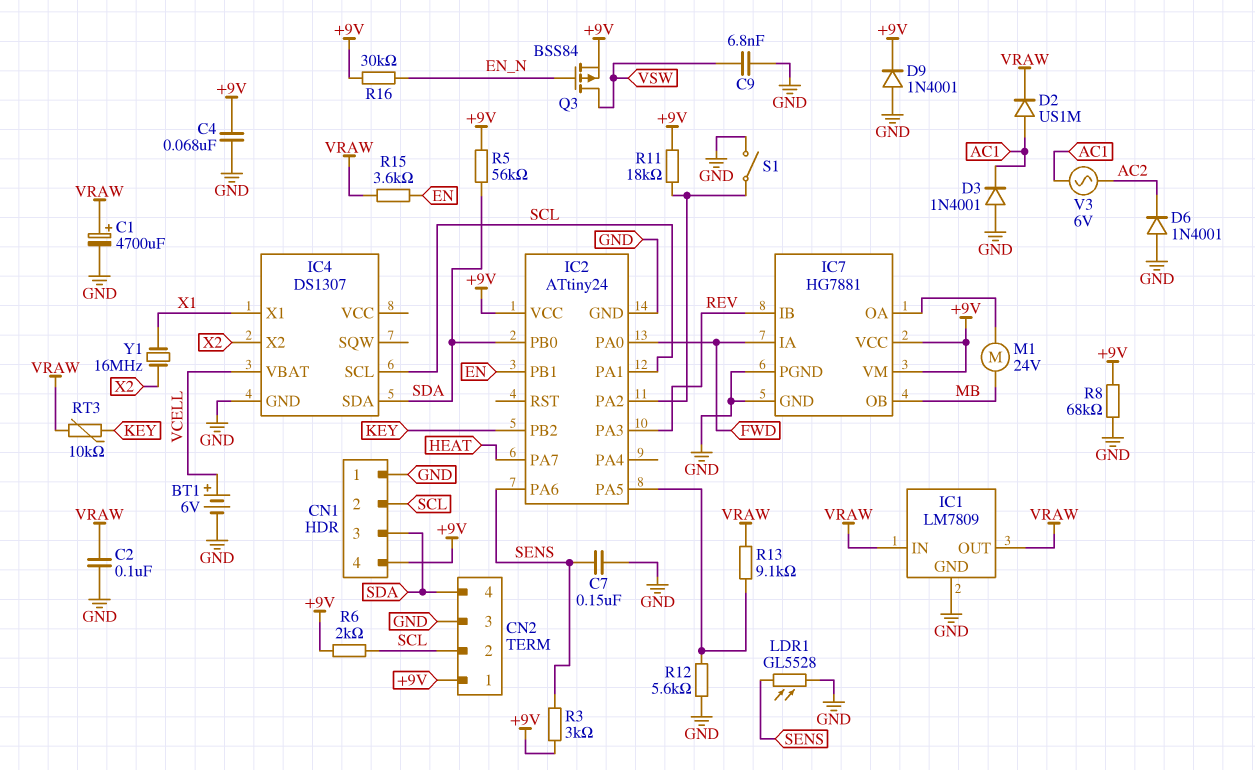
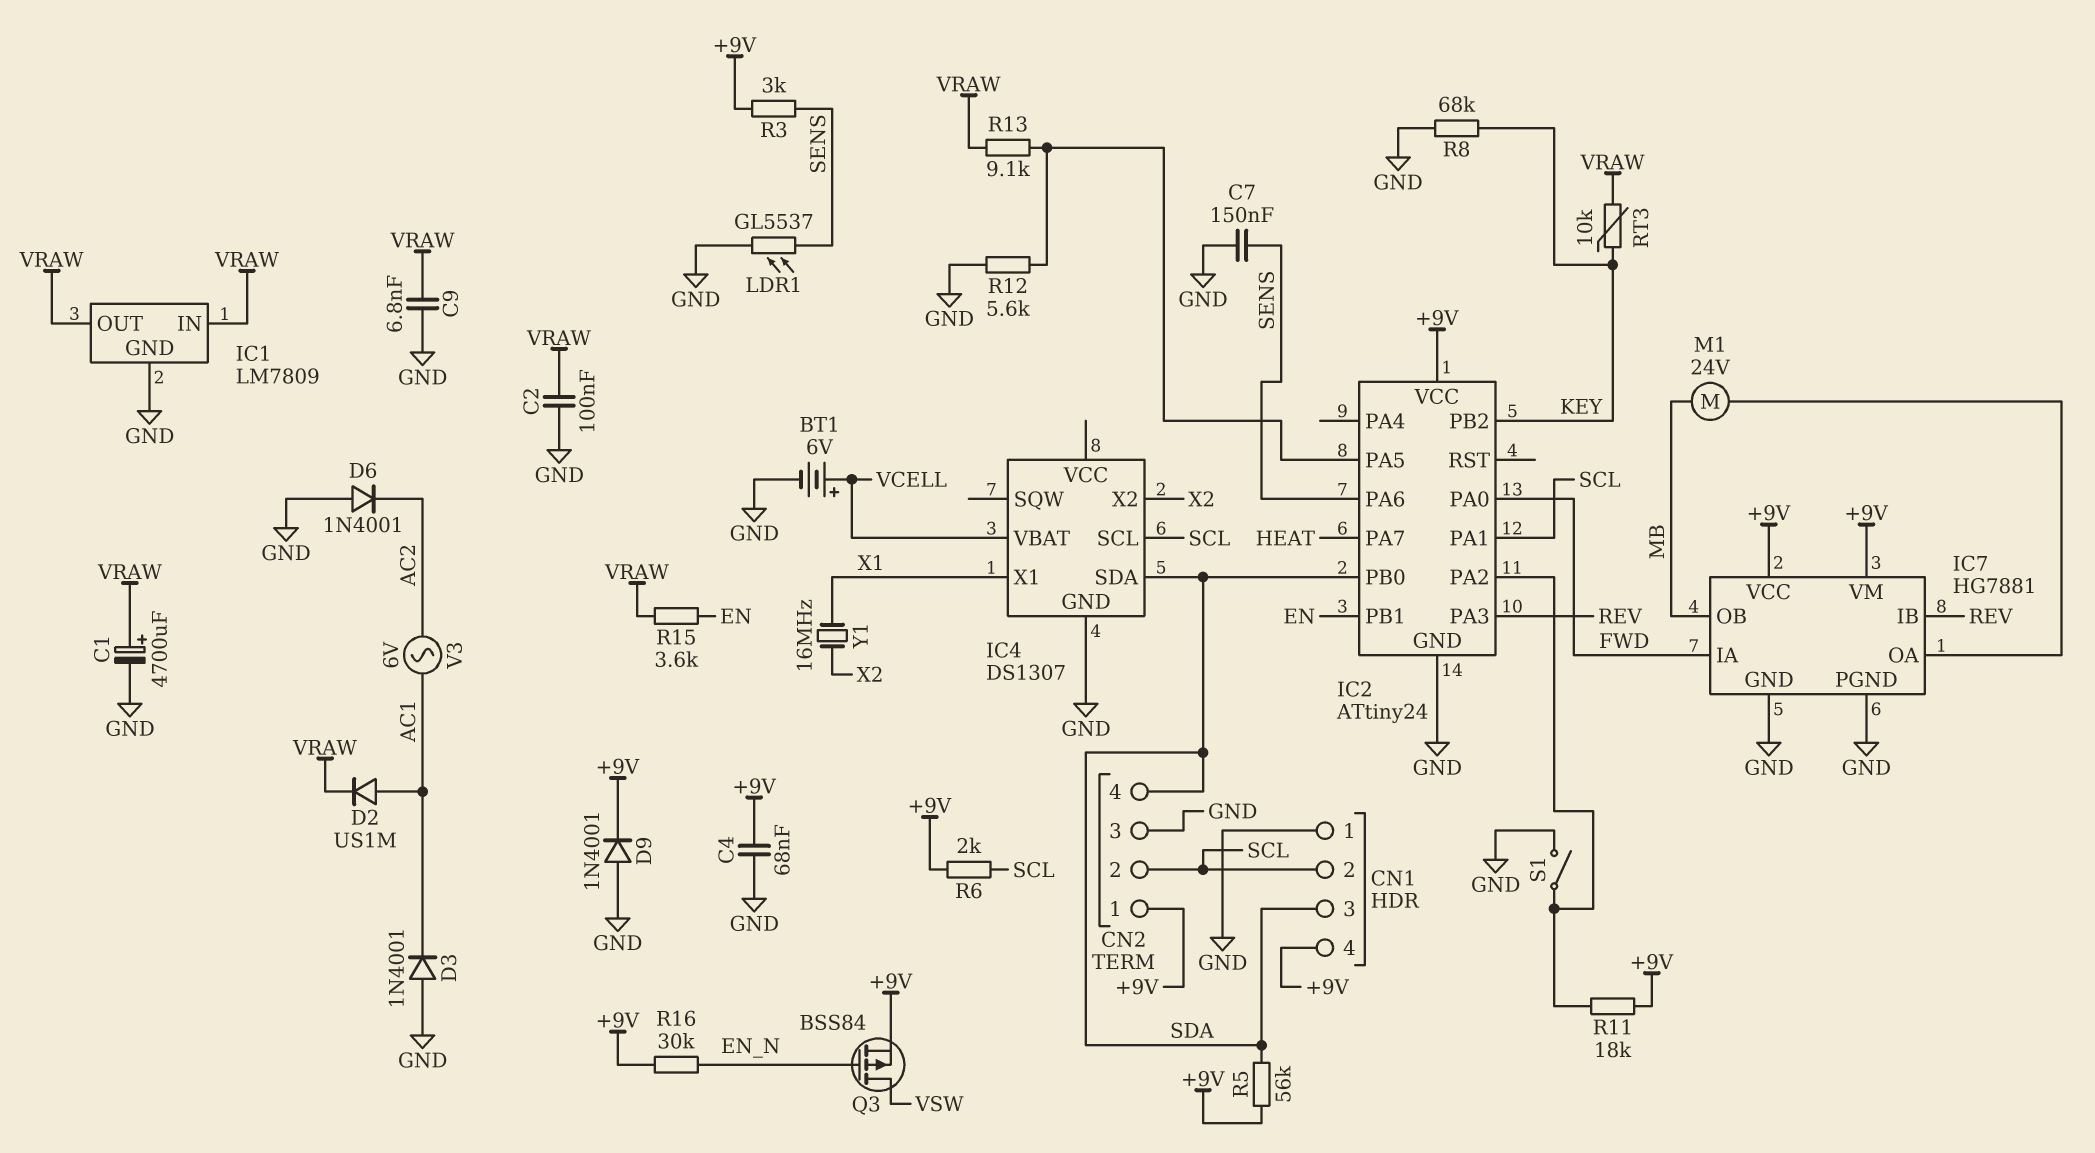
C9: 6.8nF (GND, VSW) -> 6.8nF (GND, VRAW)
LDR1: GL5528 (GND, SENS) -> GL5537 (GND, SENS)
R8: 68k (+9V, GND) -> 68k (GND, KEY)

